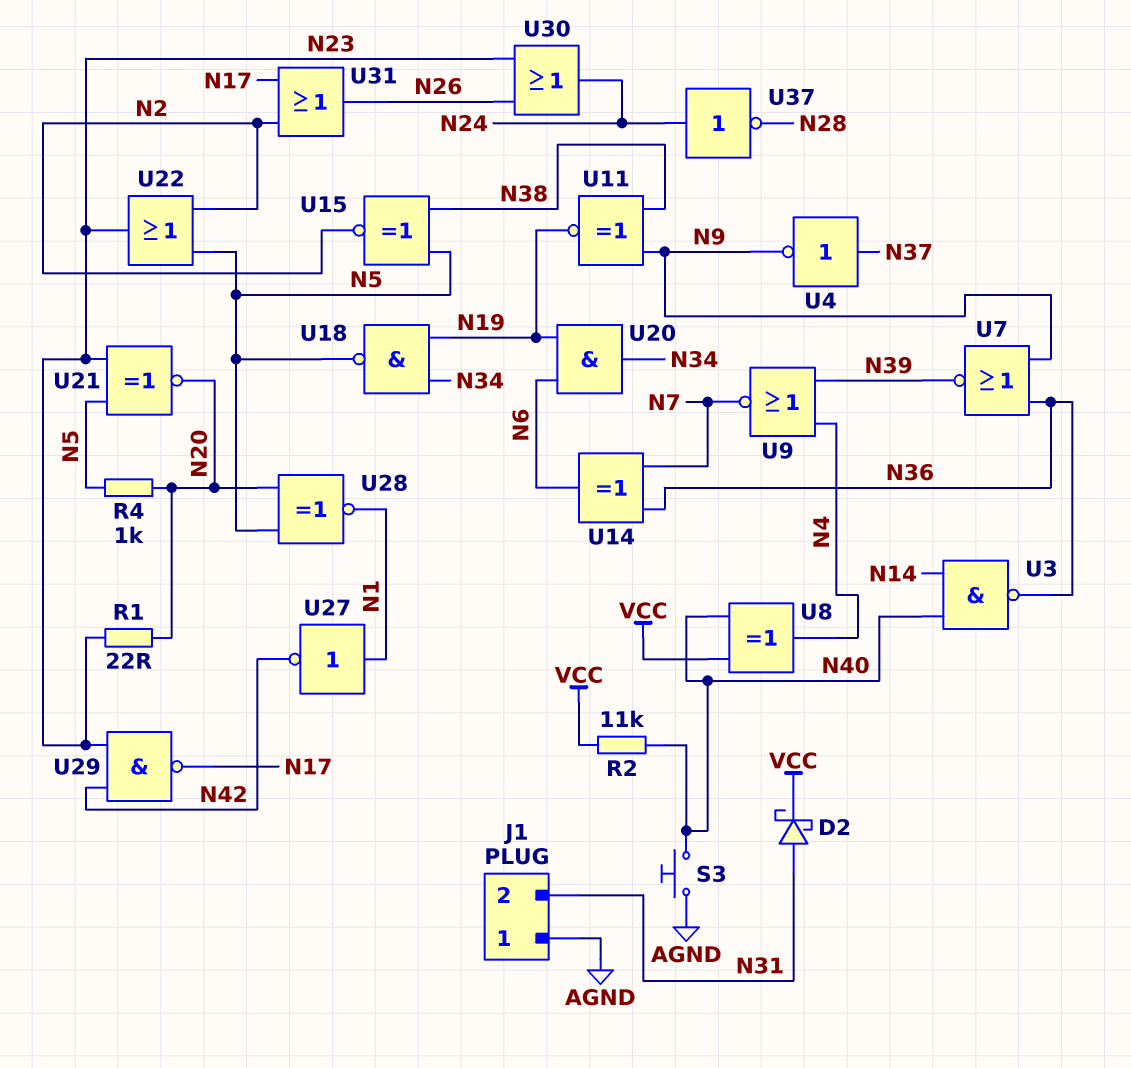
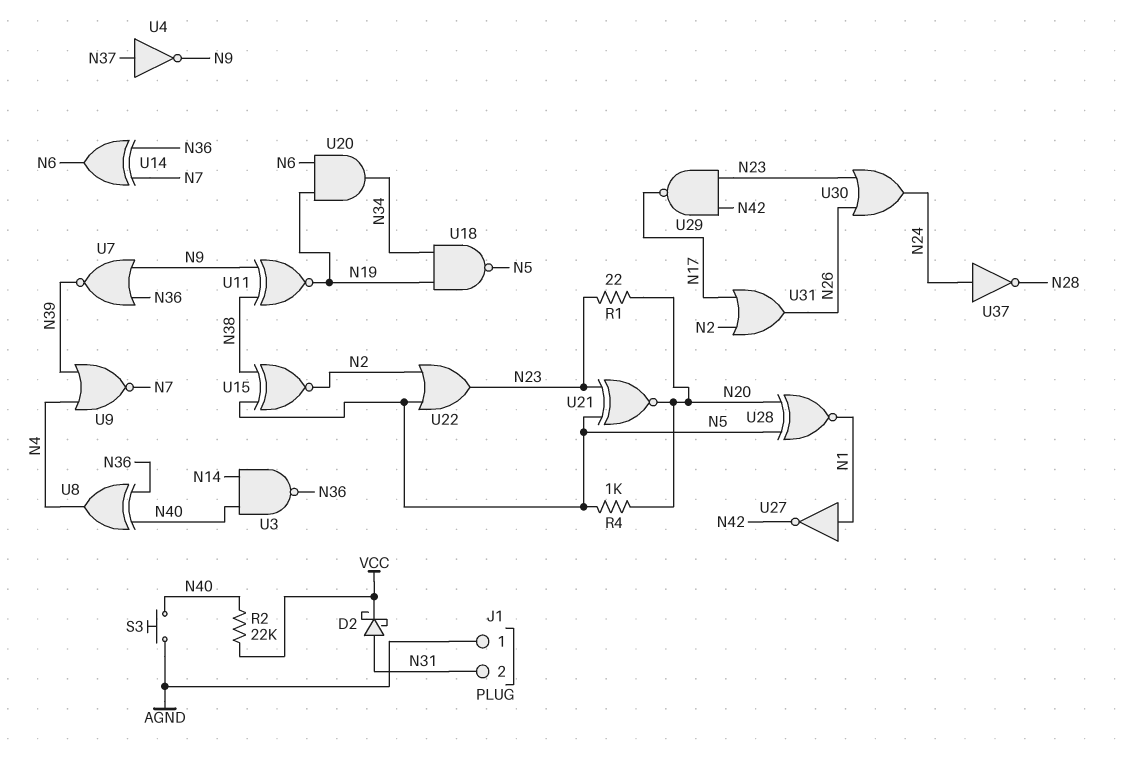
R2: 11k (N40, VCC) -> 22k (N40, VCC)
U8: XOR (in N40, in VCC, out N4) -> XOR (in N36, in N40, out N4)

